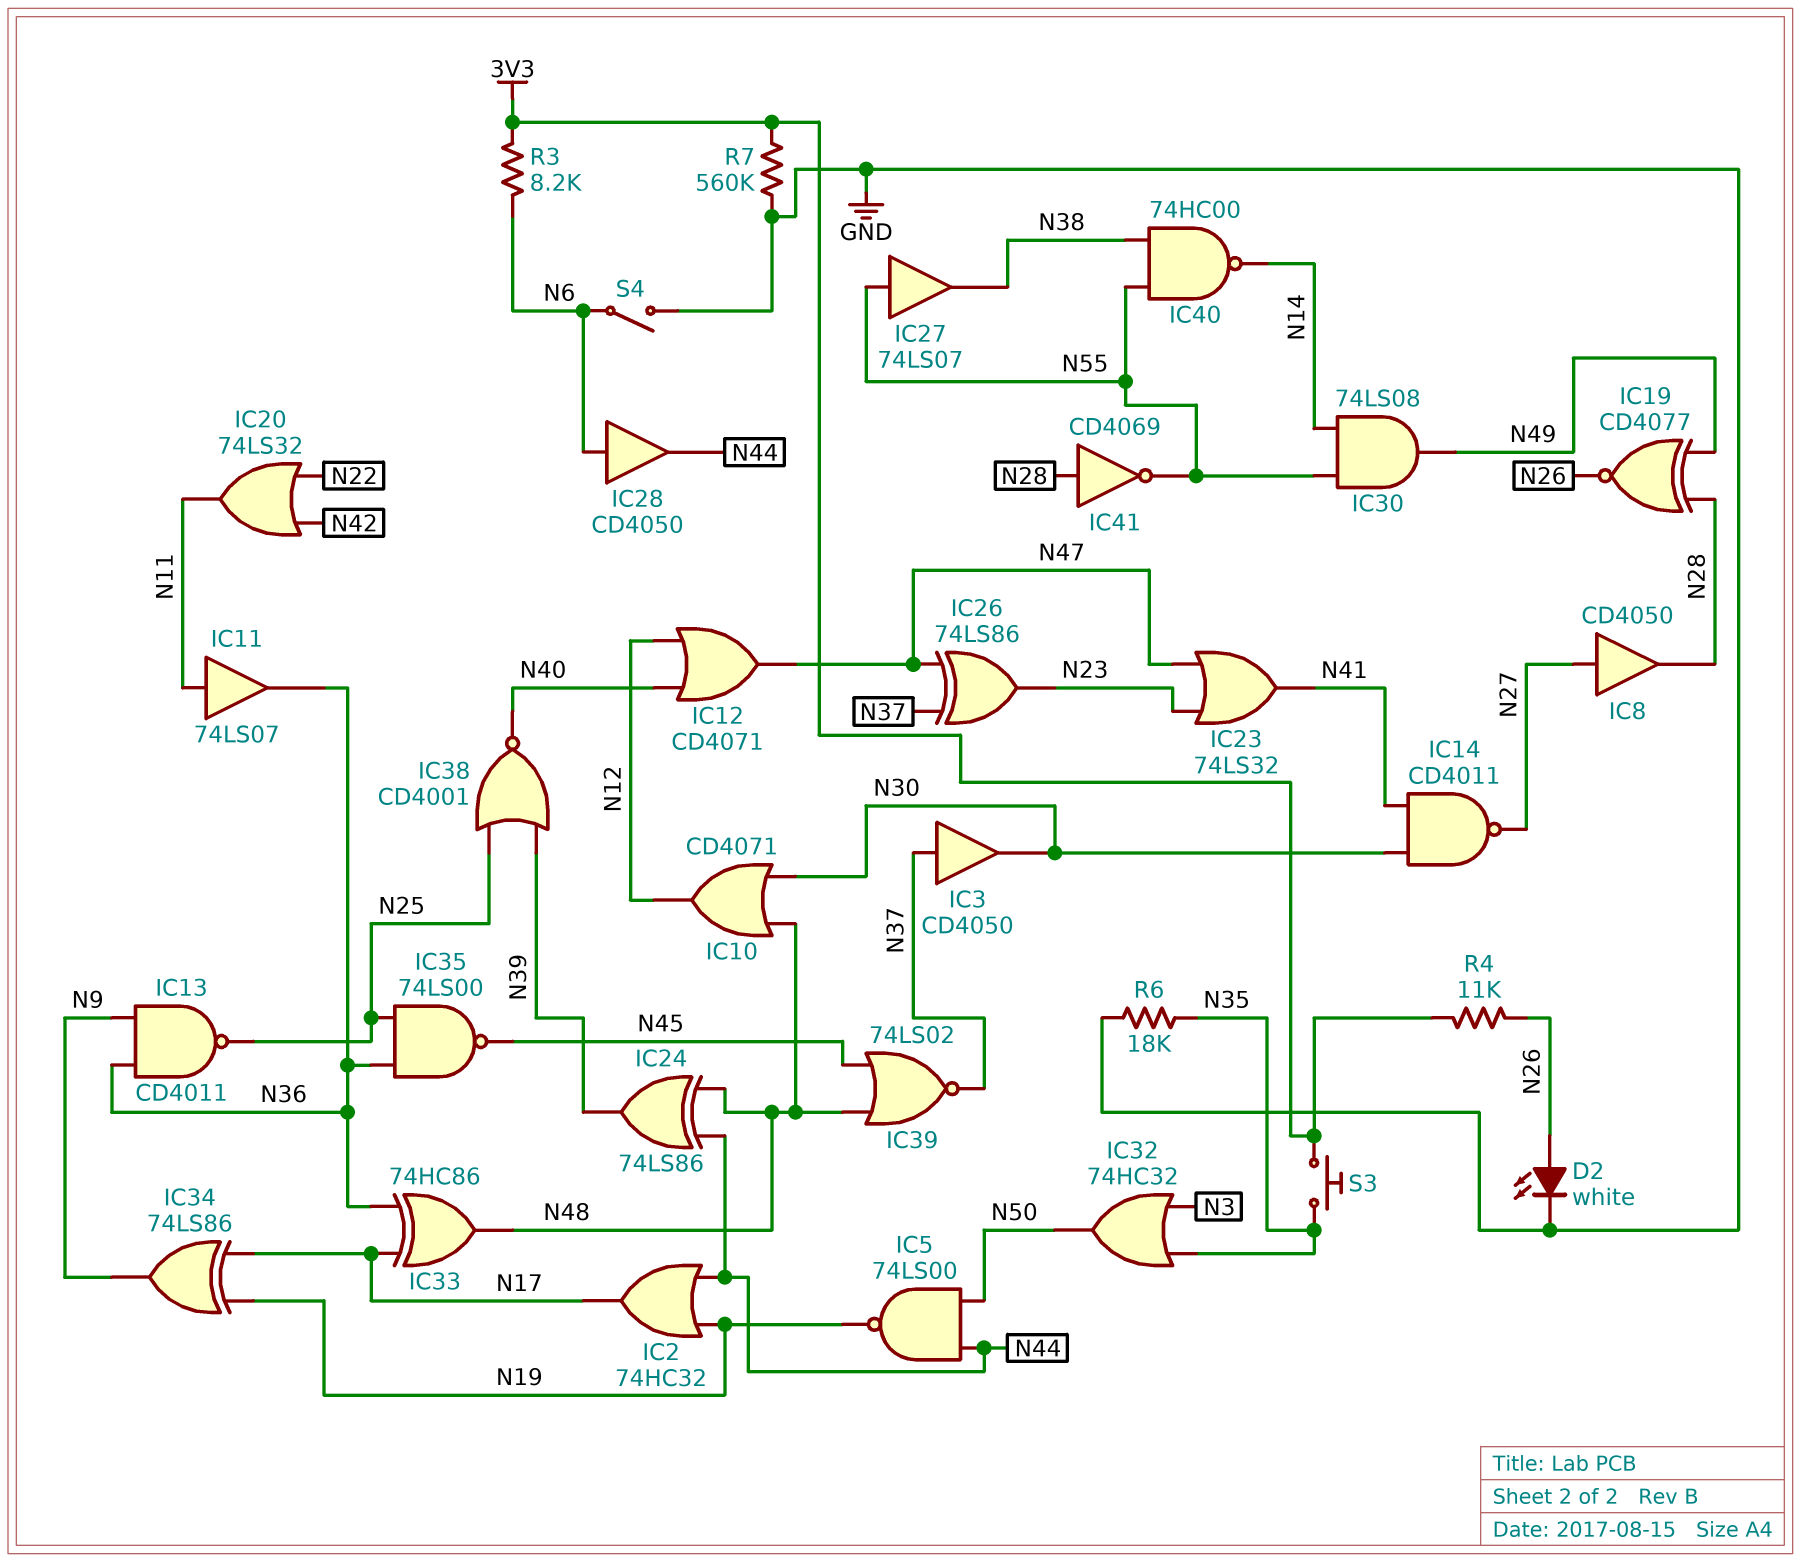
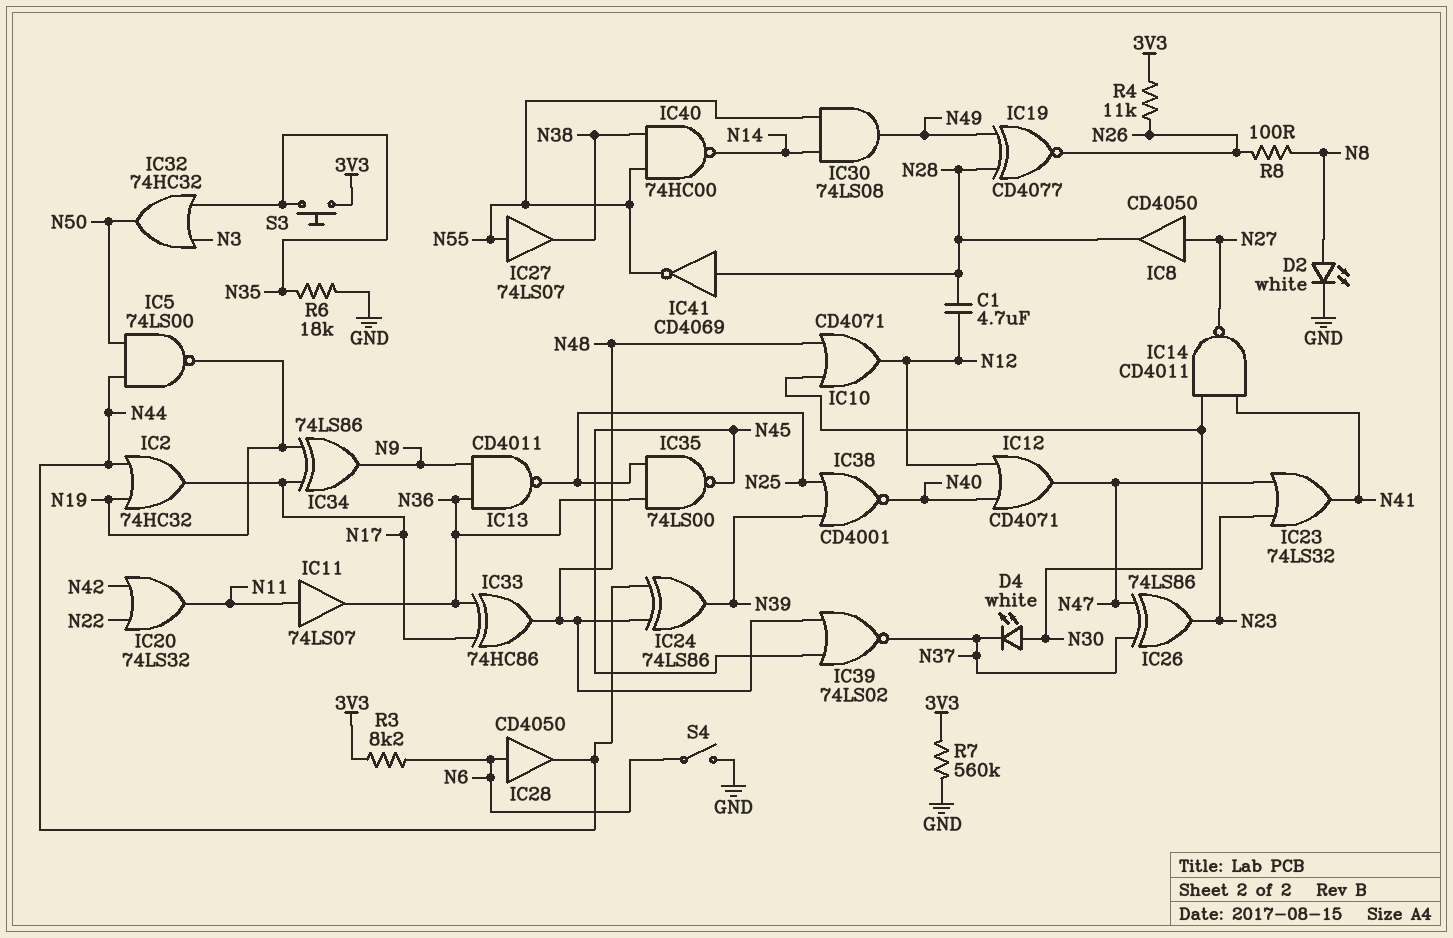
C1: none -> 4.7uF (N12, N28)
D2: LED white (A N26, K GND) -> LED white (A N8, K GND)
D4: none -> LED white (A N30, K N37)
IC3: buffer CD4050 (in N37, out N30) -> none
R8: none -> 100 (N8, N26)

